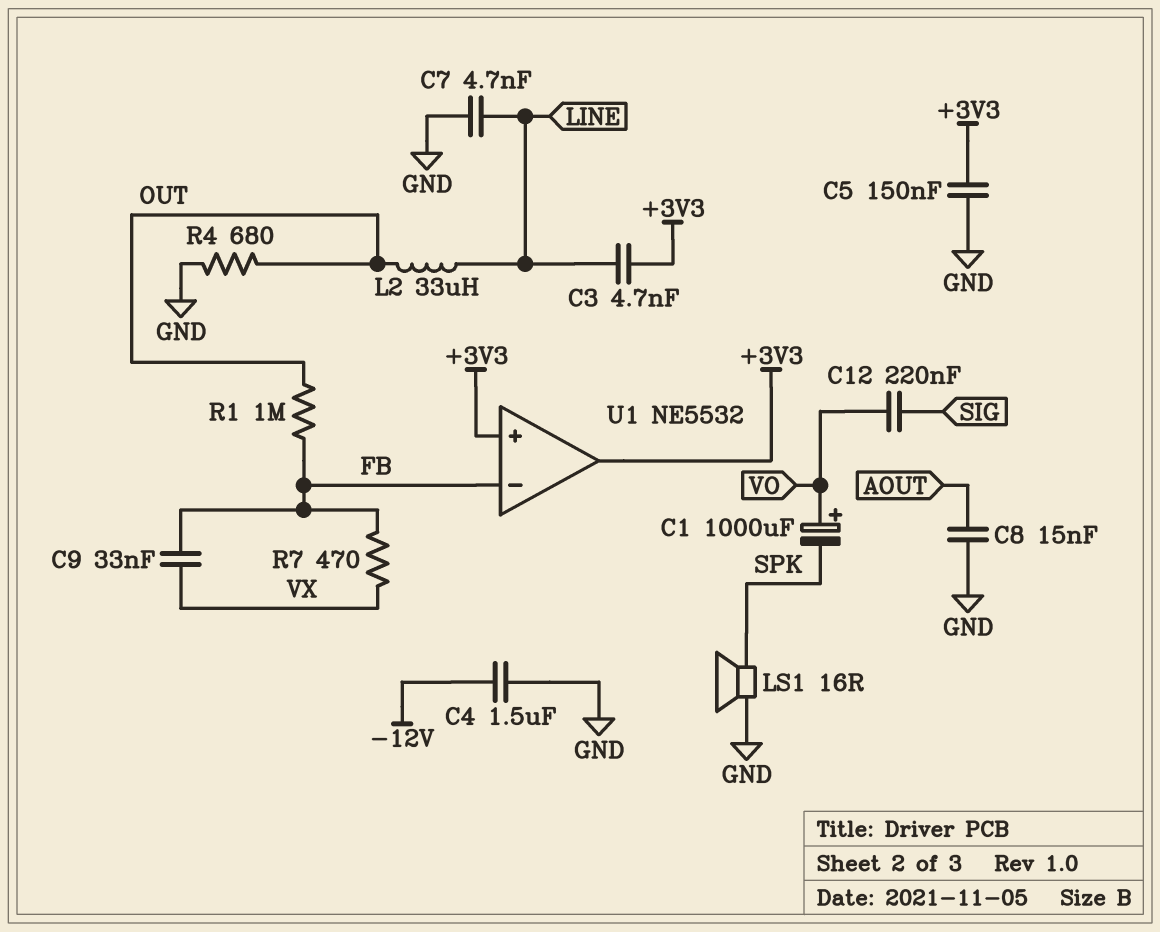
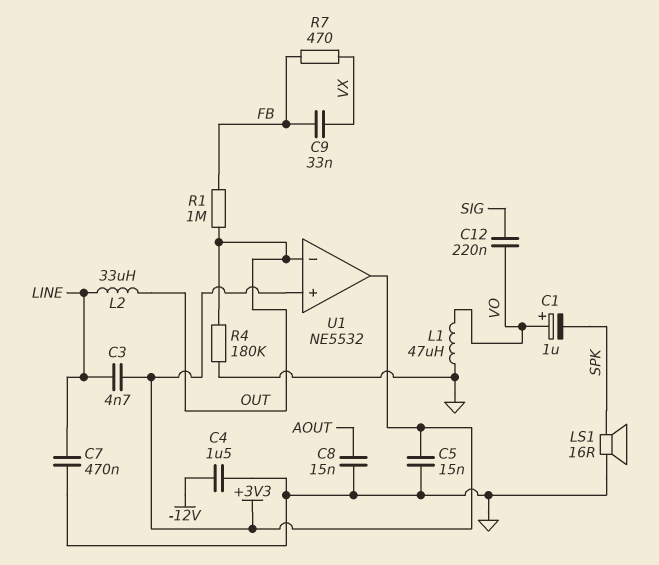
C1: 1000uF (plus VO, minus SPK) -> 1uF (plus VO, minus SPK)
C5: 150nF (+3V3, GND) -> 15nF (+3V3, GND)
C7: 4.7nF (GND, LINE) -> 470nF (GND, LINE)
L1: none -> 47uH (GND, VO)
R4: 680 (GND, OUT) -> 180k (GND, OUT)
U1 pin in-: FB -> OUT

